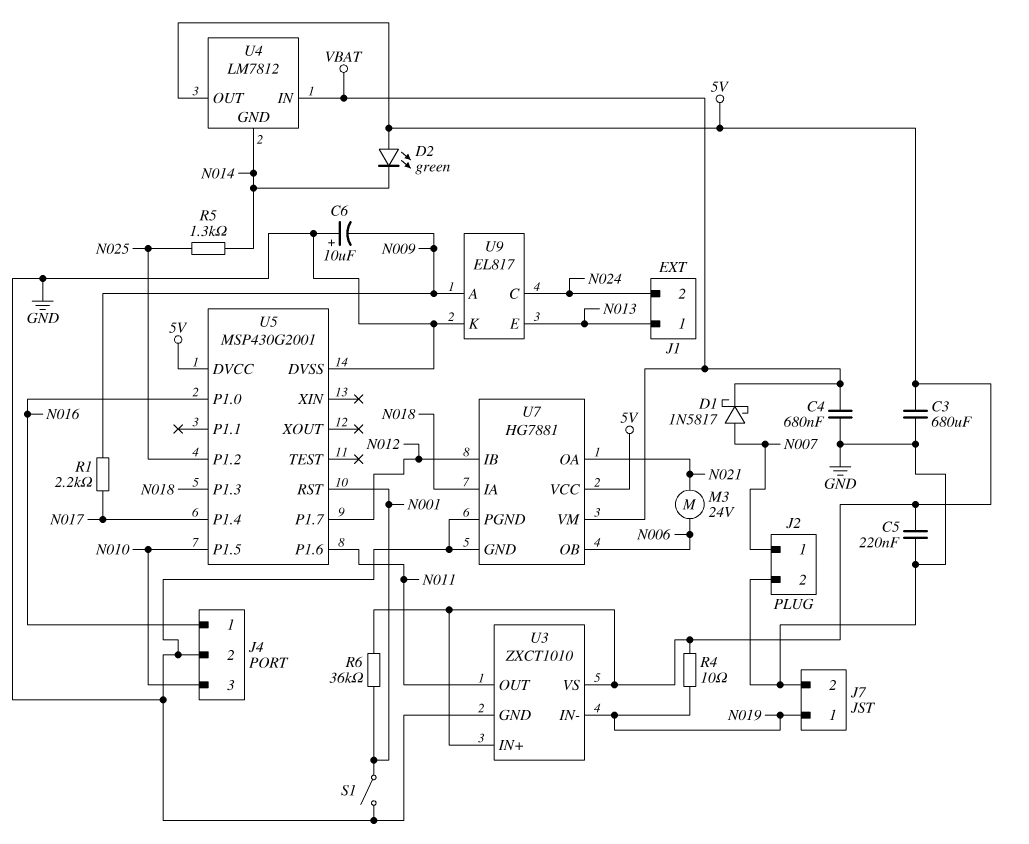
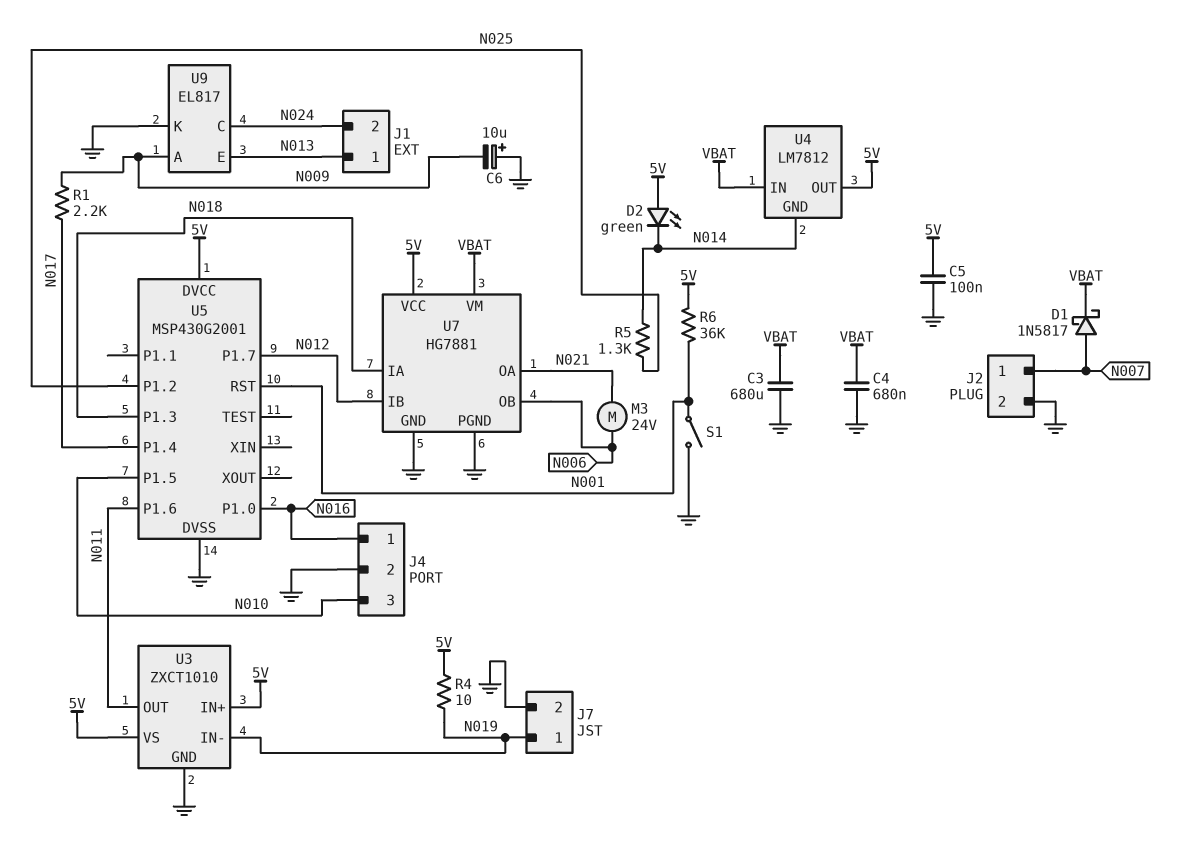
C3: 680uF (5V, GND) -> 680uF (GND, VBAT)
C5: 220nF (5V, GND) -> 100nF (5V, GND)

